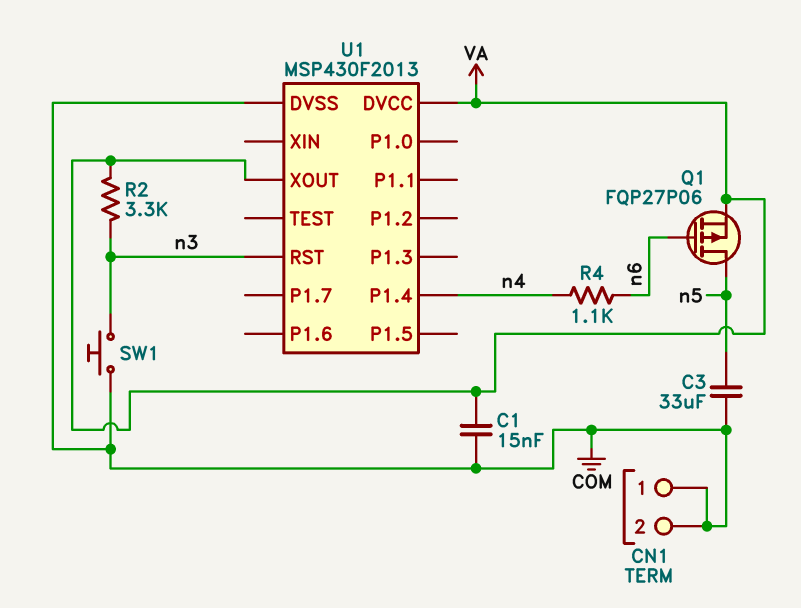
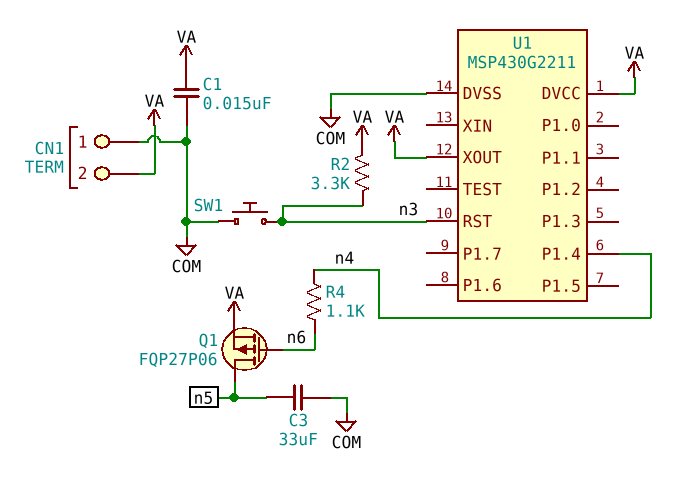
CN1 pin 2: COM -> VA
U1: MSP430F2013 -> MSP430G2211

